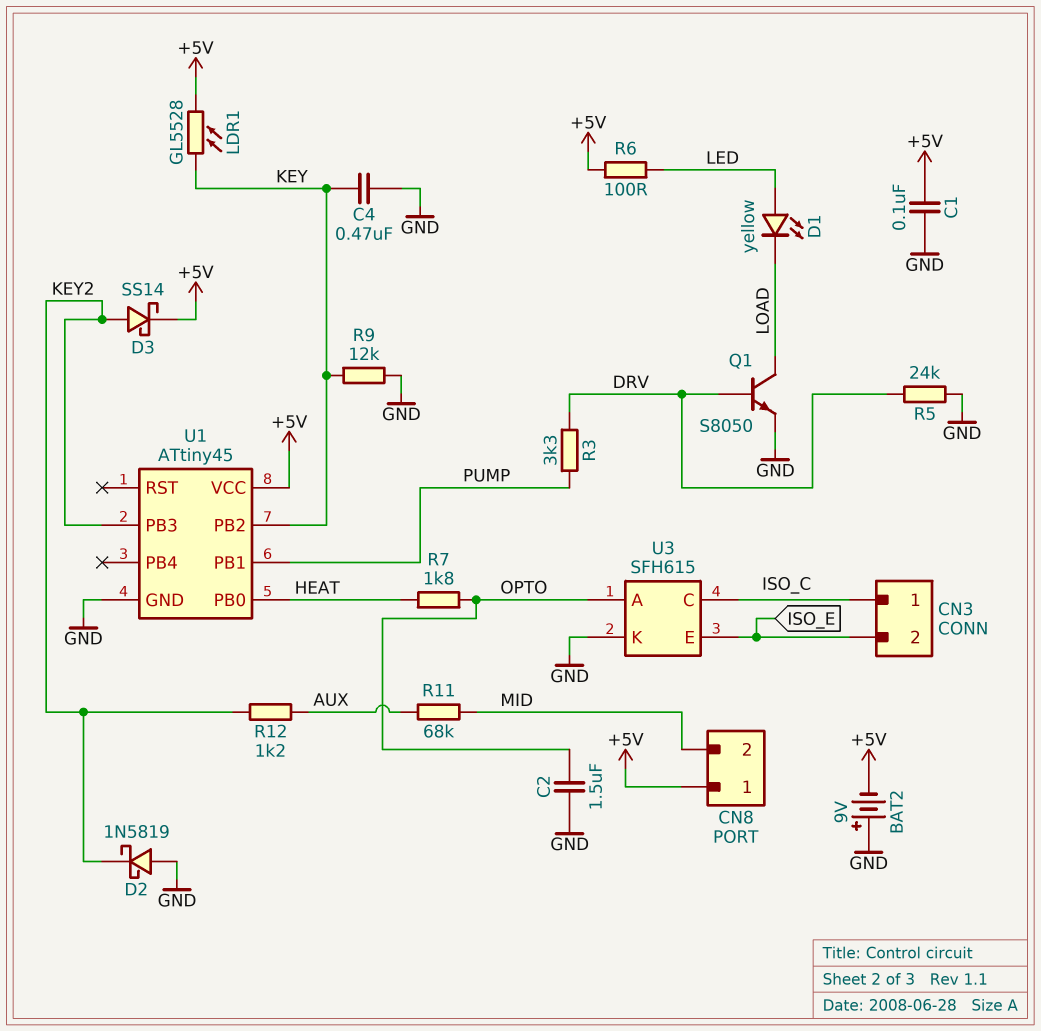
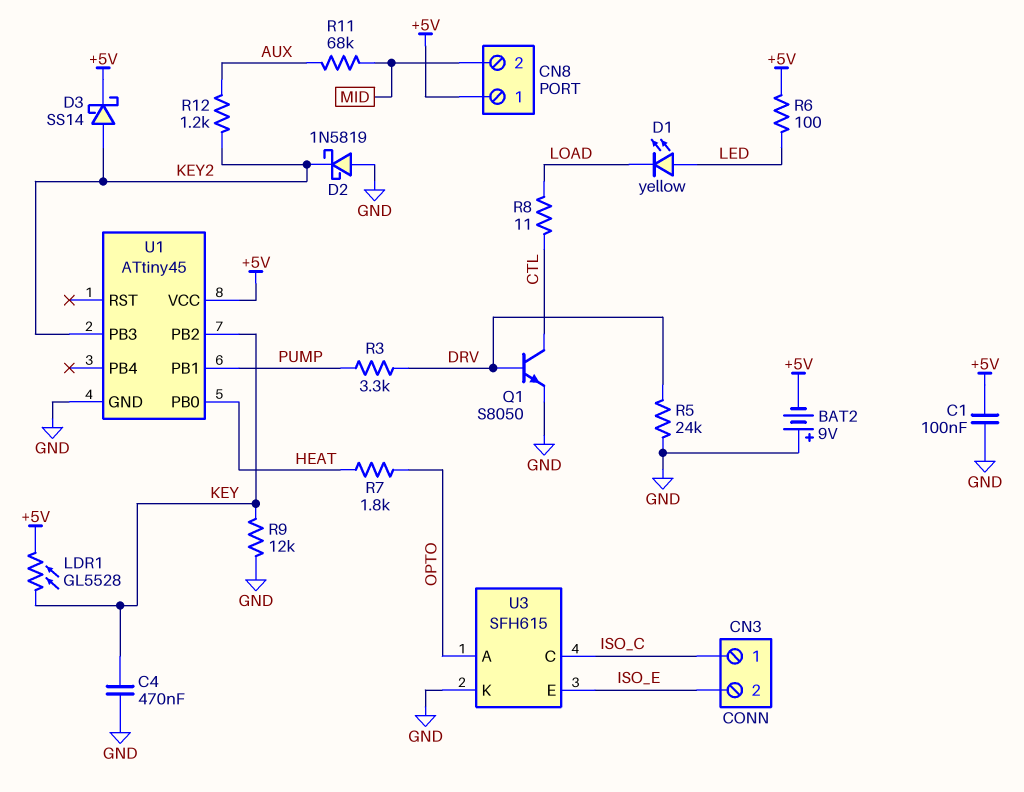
C2: 1.5uF (GND, OPTO) -> none
Q1: NPN S8050 (B DRV, C LOAD, E GND) -> NPN S8050 (B DRV, C CTL, E GND)
R8: none -> 11 (CTL, LOAD)

